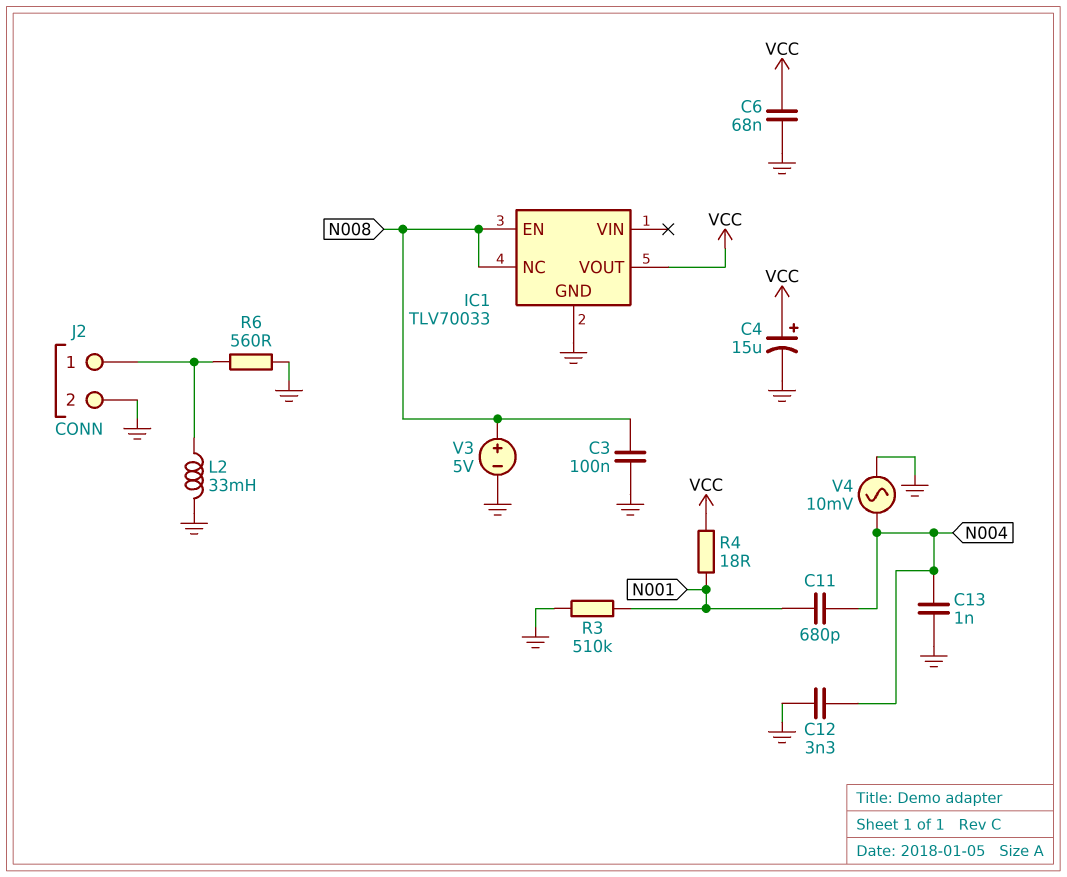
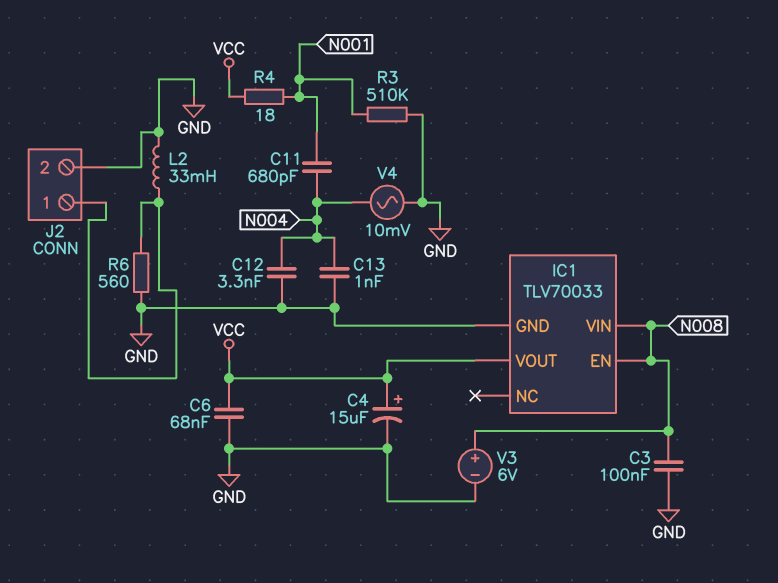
IC1 pin NC: N008 -> none
IC1 pin VIN: none -> N008
V3: 5V (plus N008, minus GND) -> 6V (plus N008, minus GND)

